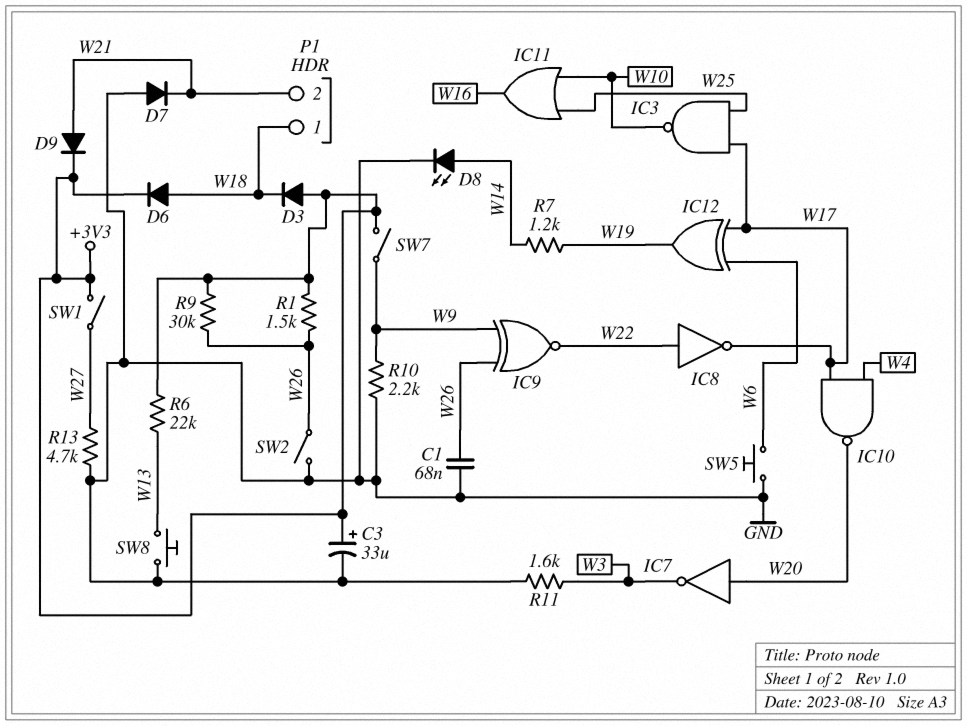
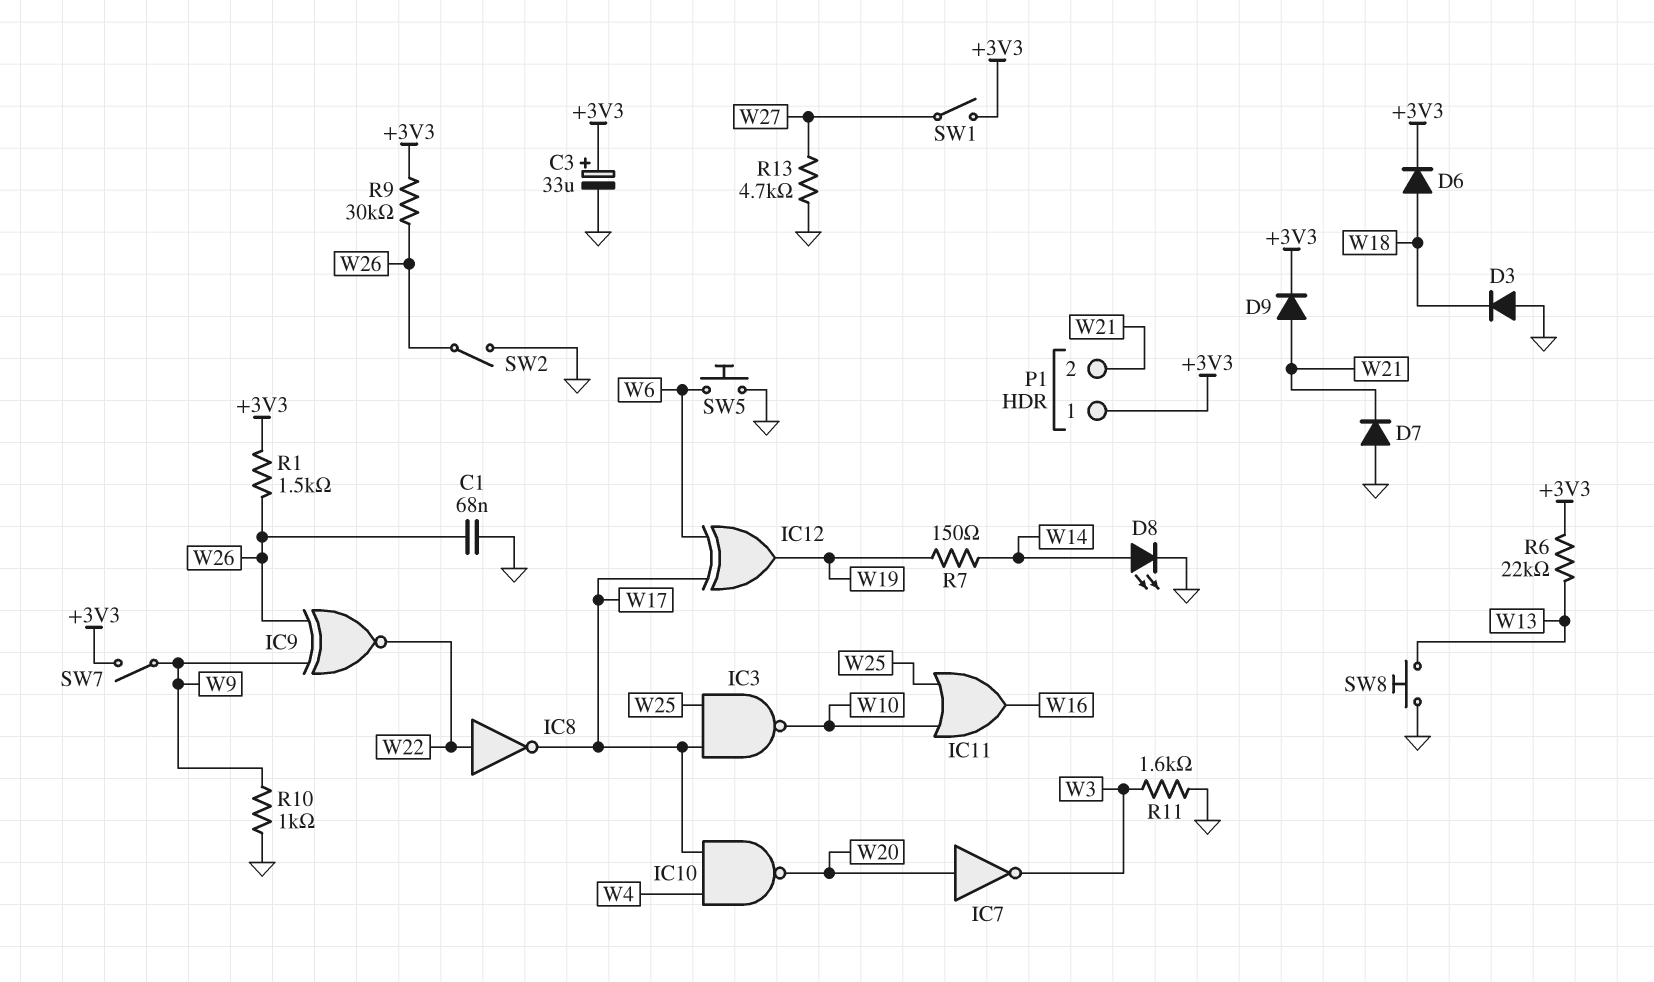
D3: diode (A +3V3, K W18) -> diode (A GND, K W18)
P1 pin 1: W18 -> +3V3
R7: 1.2k (W14, W19) -> 150 (W14, W19)
R10: 2.2k (GND, W9) -> 1k (GND, W9)

